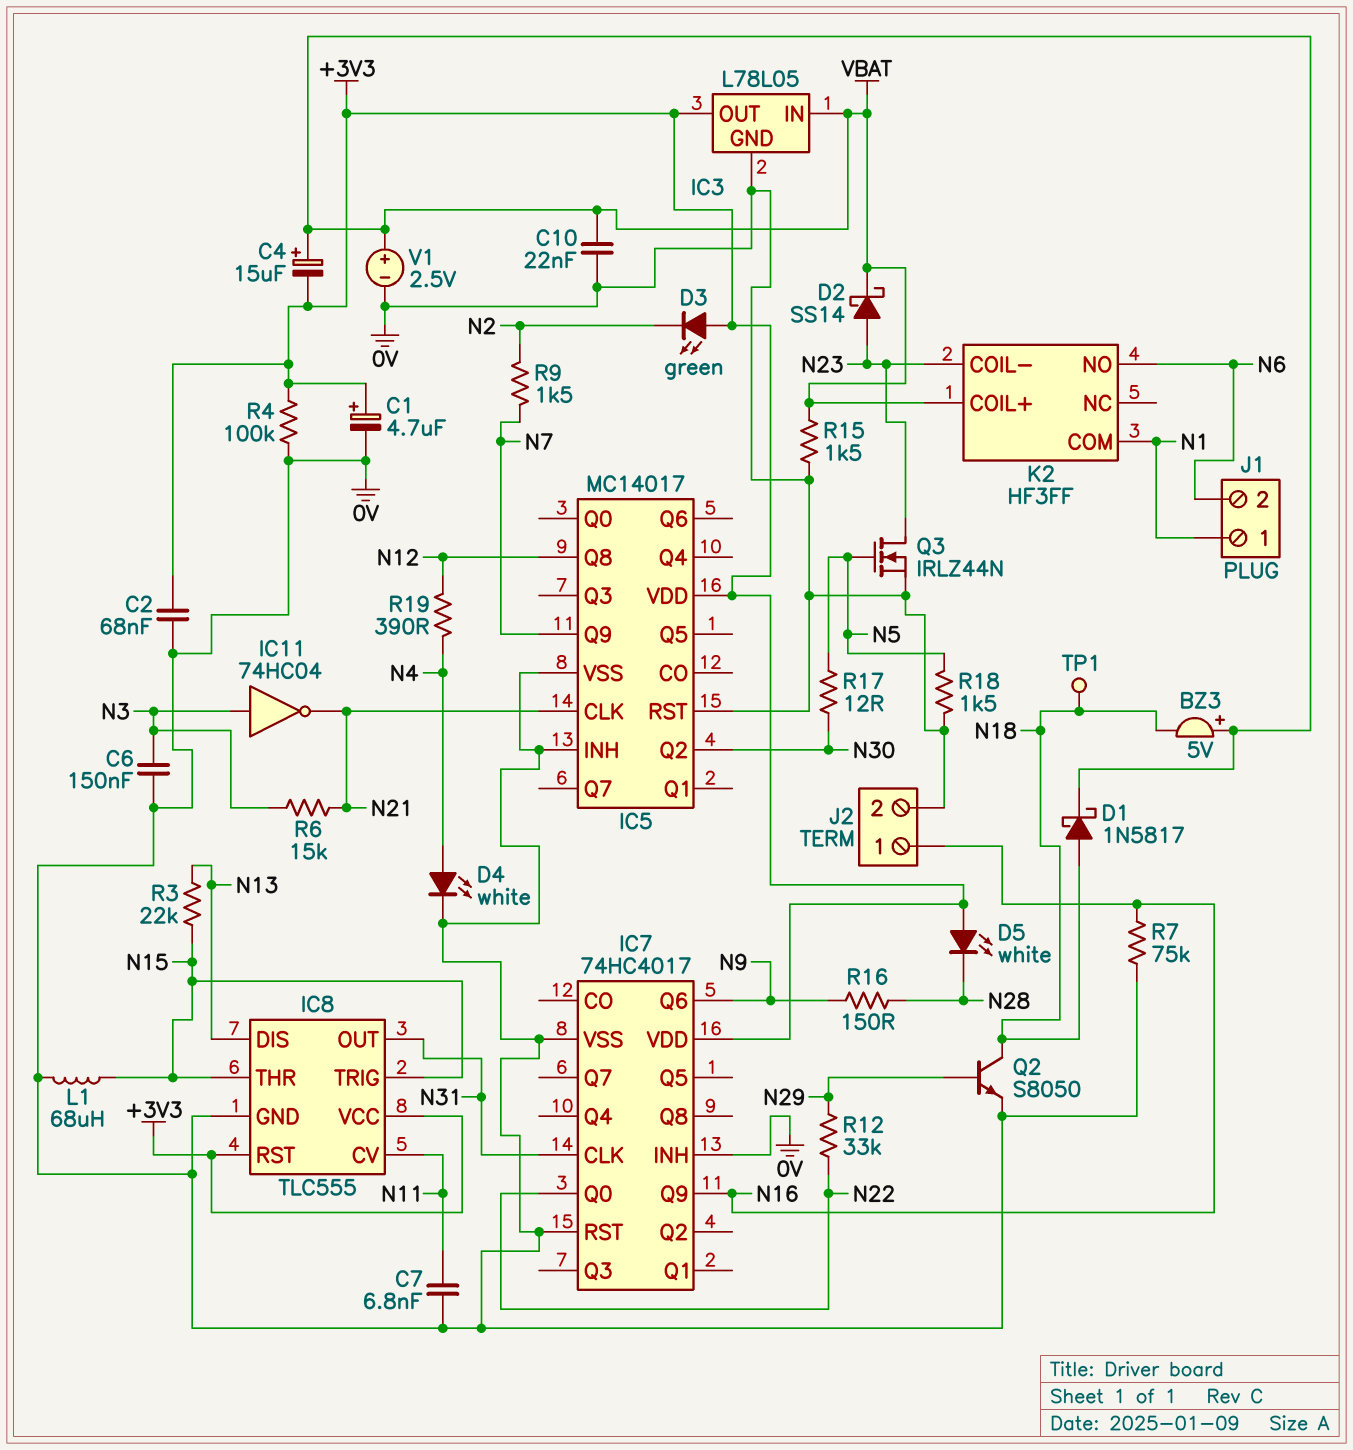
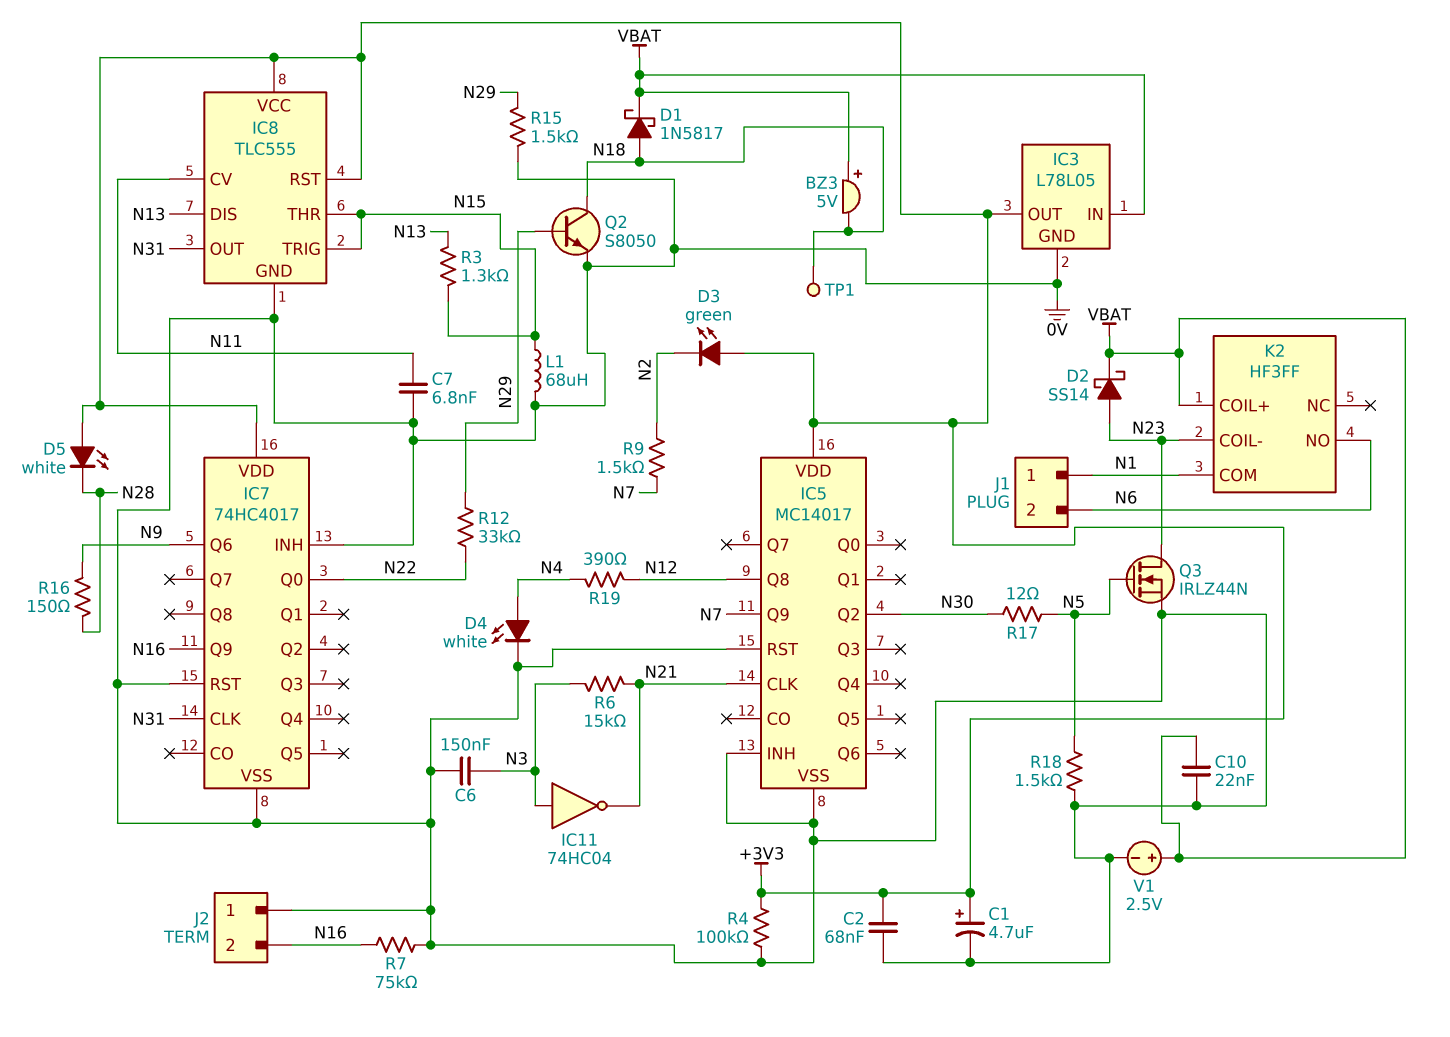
C4: 15uF (plus VBAT, minus +3V3) -> none
J2 pin 1: N16 -> 0V
J2 pin 2: 0V -> N16
R3: 22k (N13, N15) -> 1.3k (N13, N15)
R15: 1.5k (0V, VBAT) -> 1.5k (0V, N29)

